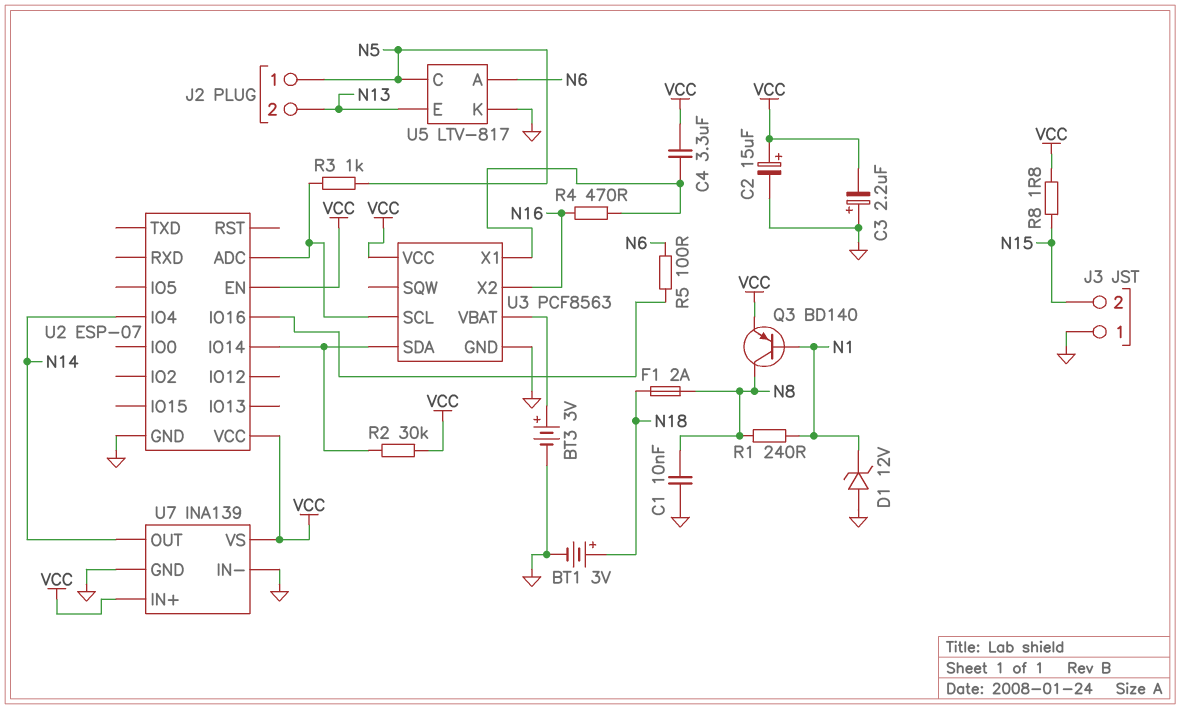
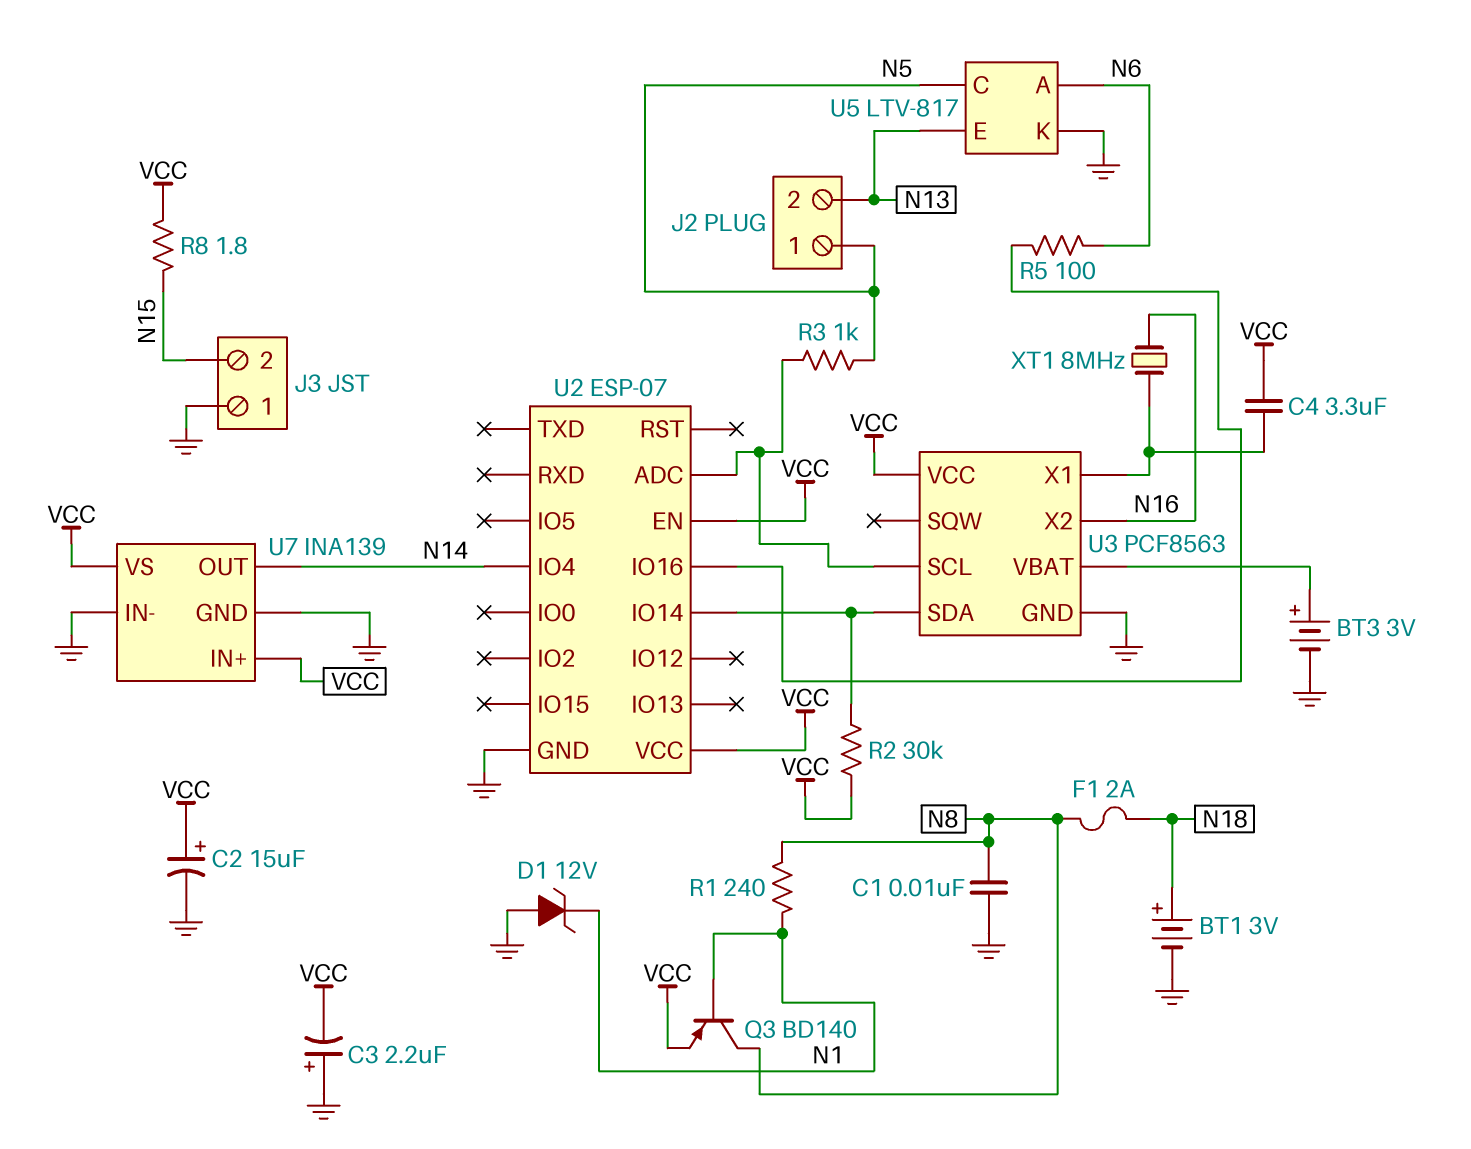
R4: 470 (N16, U3/X1) -> none
XT1: none -> 8MHz (N16, U3/X1)

